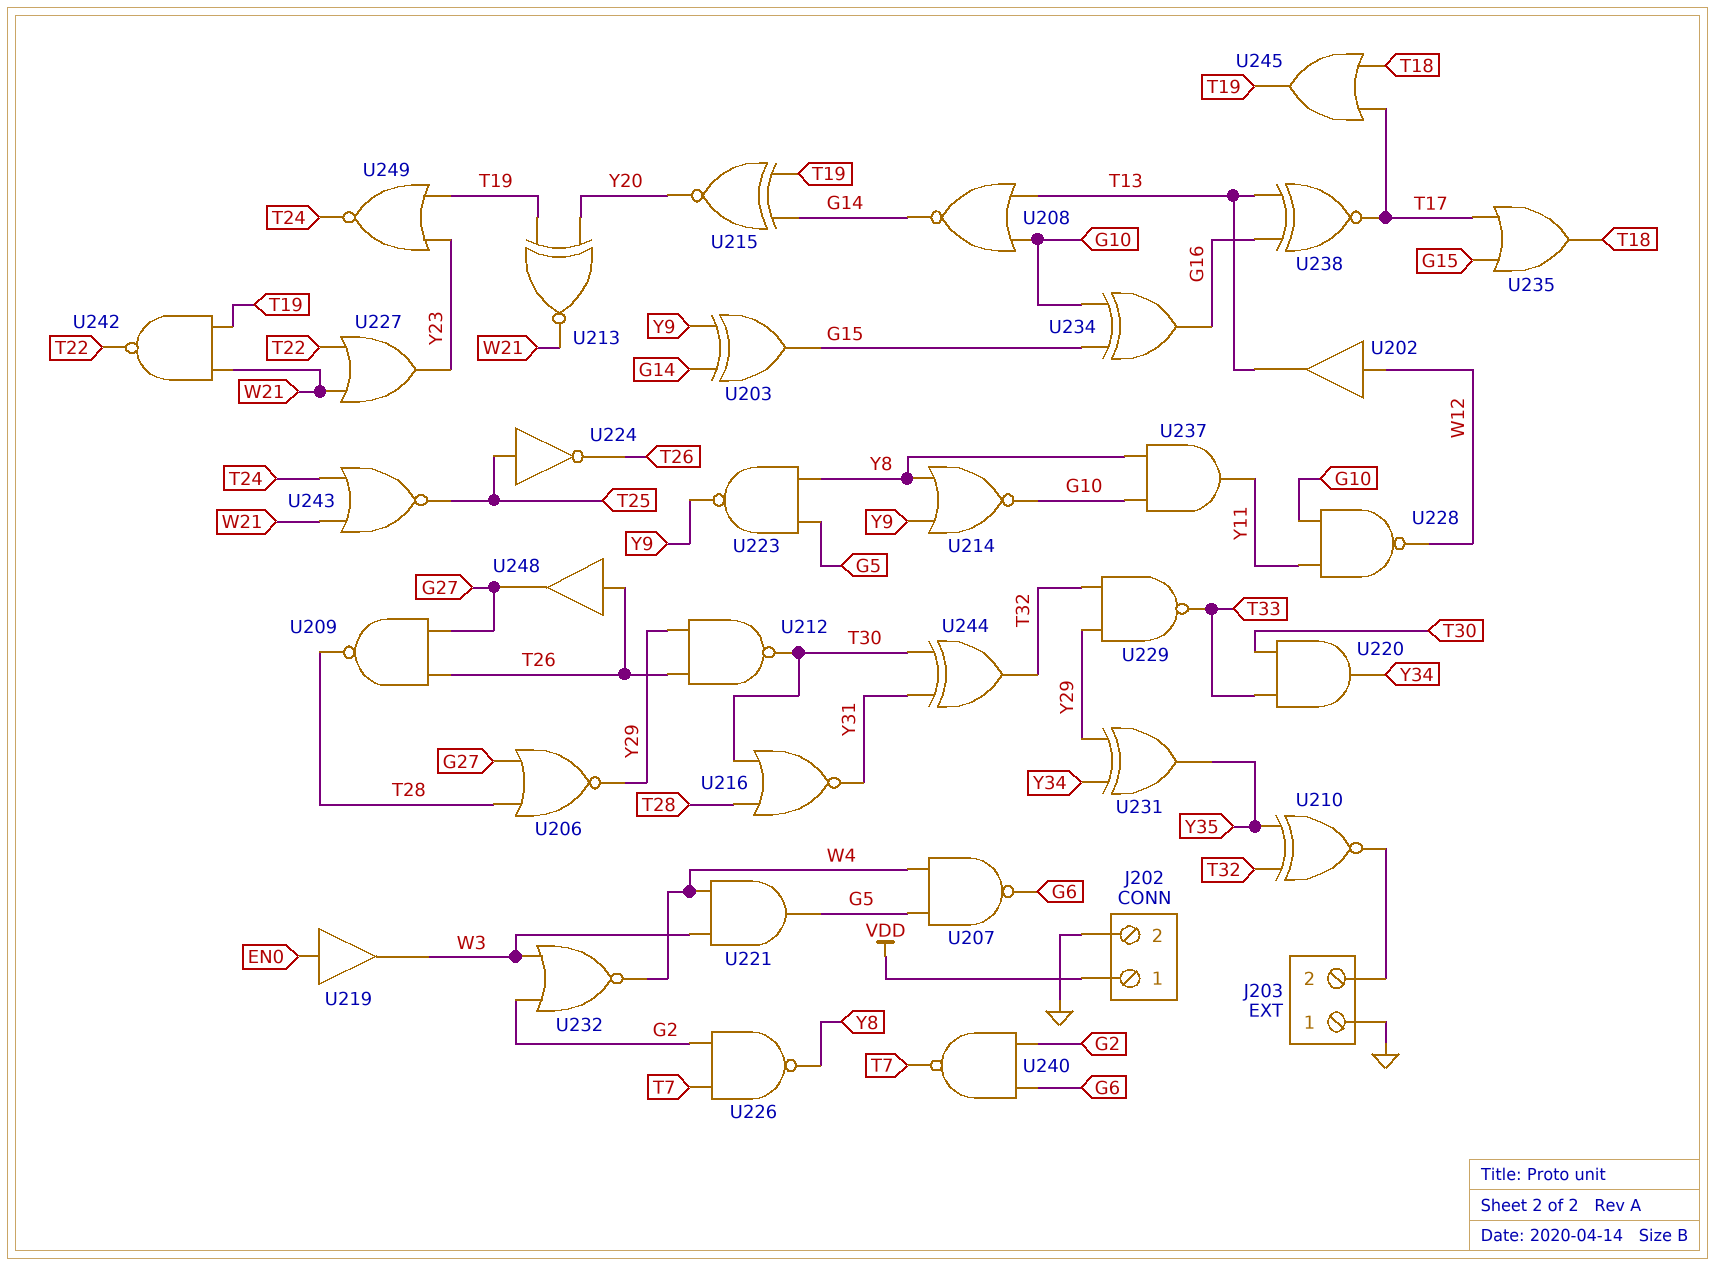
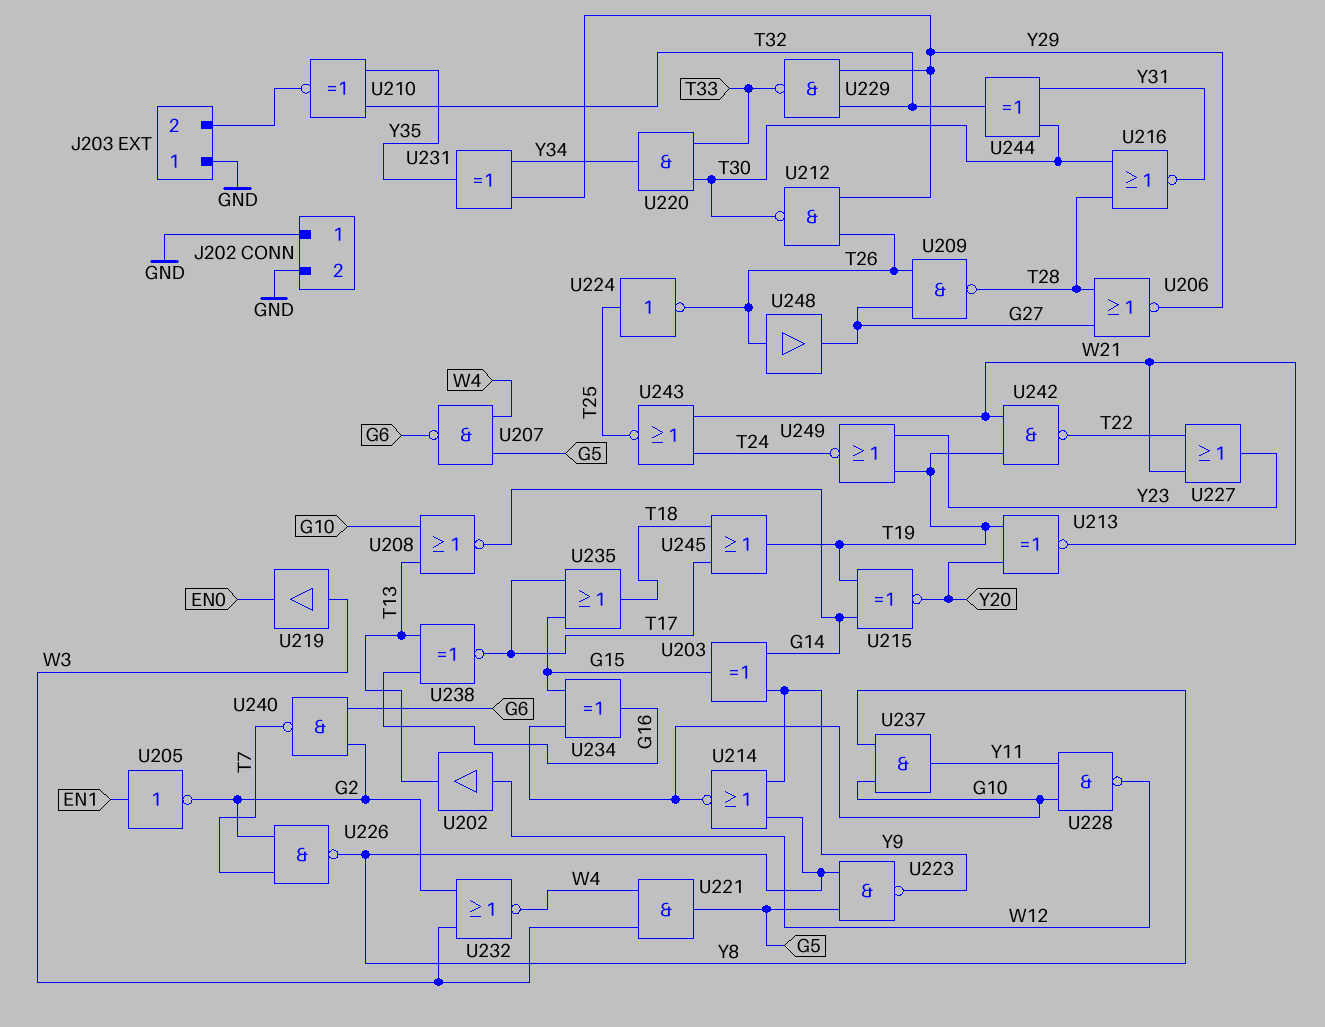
J202 pin 1: VDD -> GND
U205: none -> NOT (in EN1, out G2)
U219: buffer (in EN0, out W3) -> buffer (in W3, out EN0)

